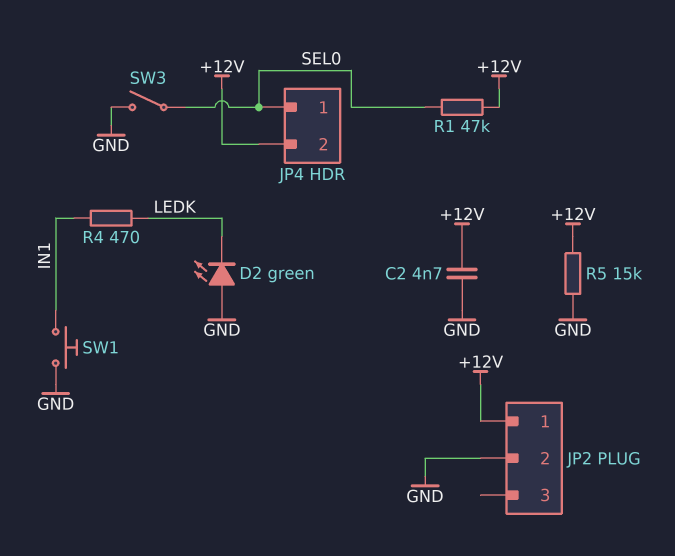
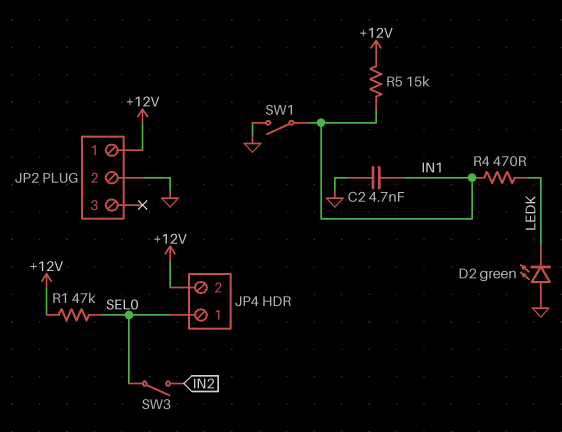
C2: 4.7nF (+12V, GND) -> 4.7nF (GND, IN1)
R5: 15k (+12V, GND) -> 15k (+12V, IN1)
SW1: button (GND, IN1) -> switch (GND, IN1)
SW3: switch (GND, SEL0) -> switch (IN2, SEL0)

